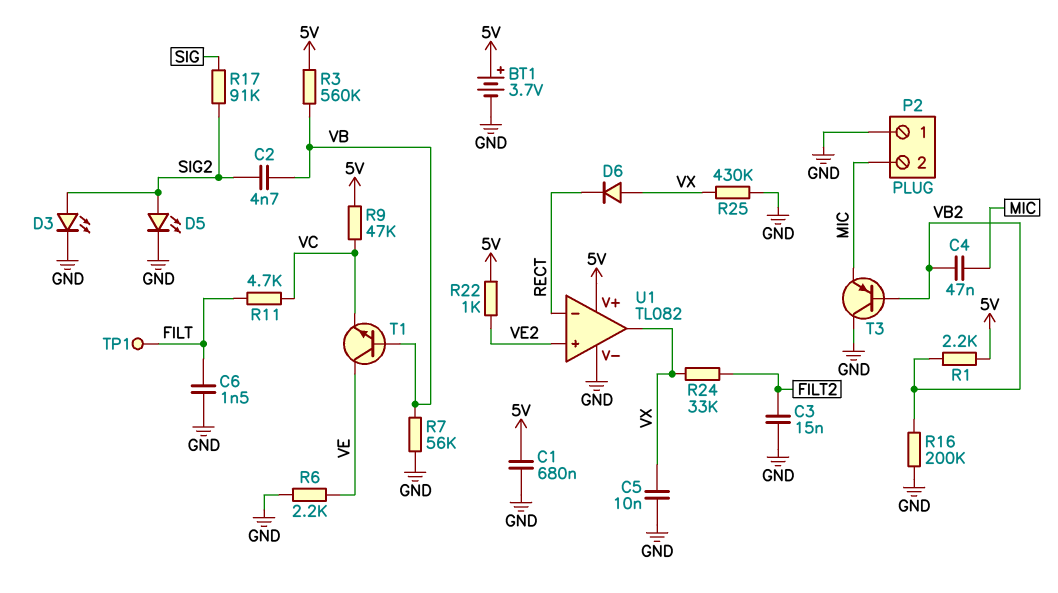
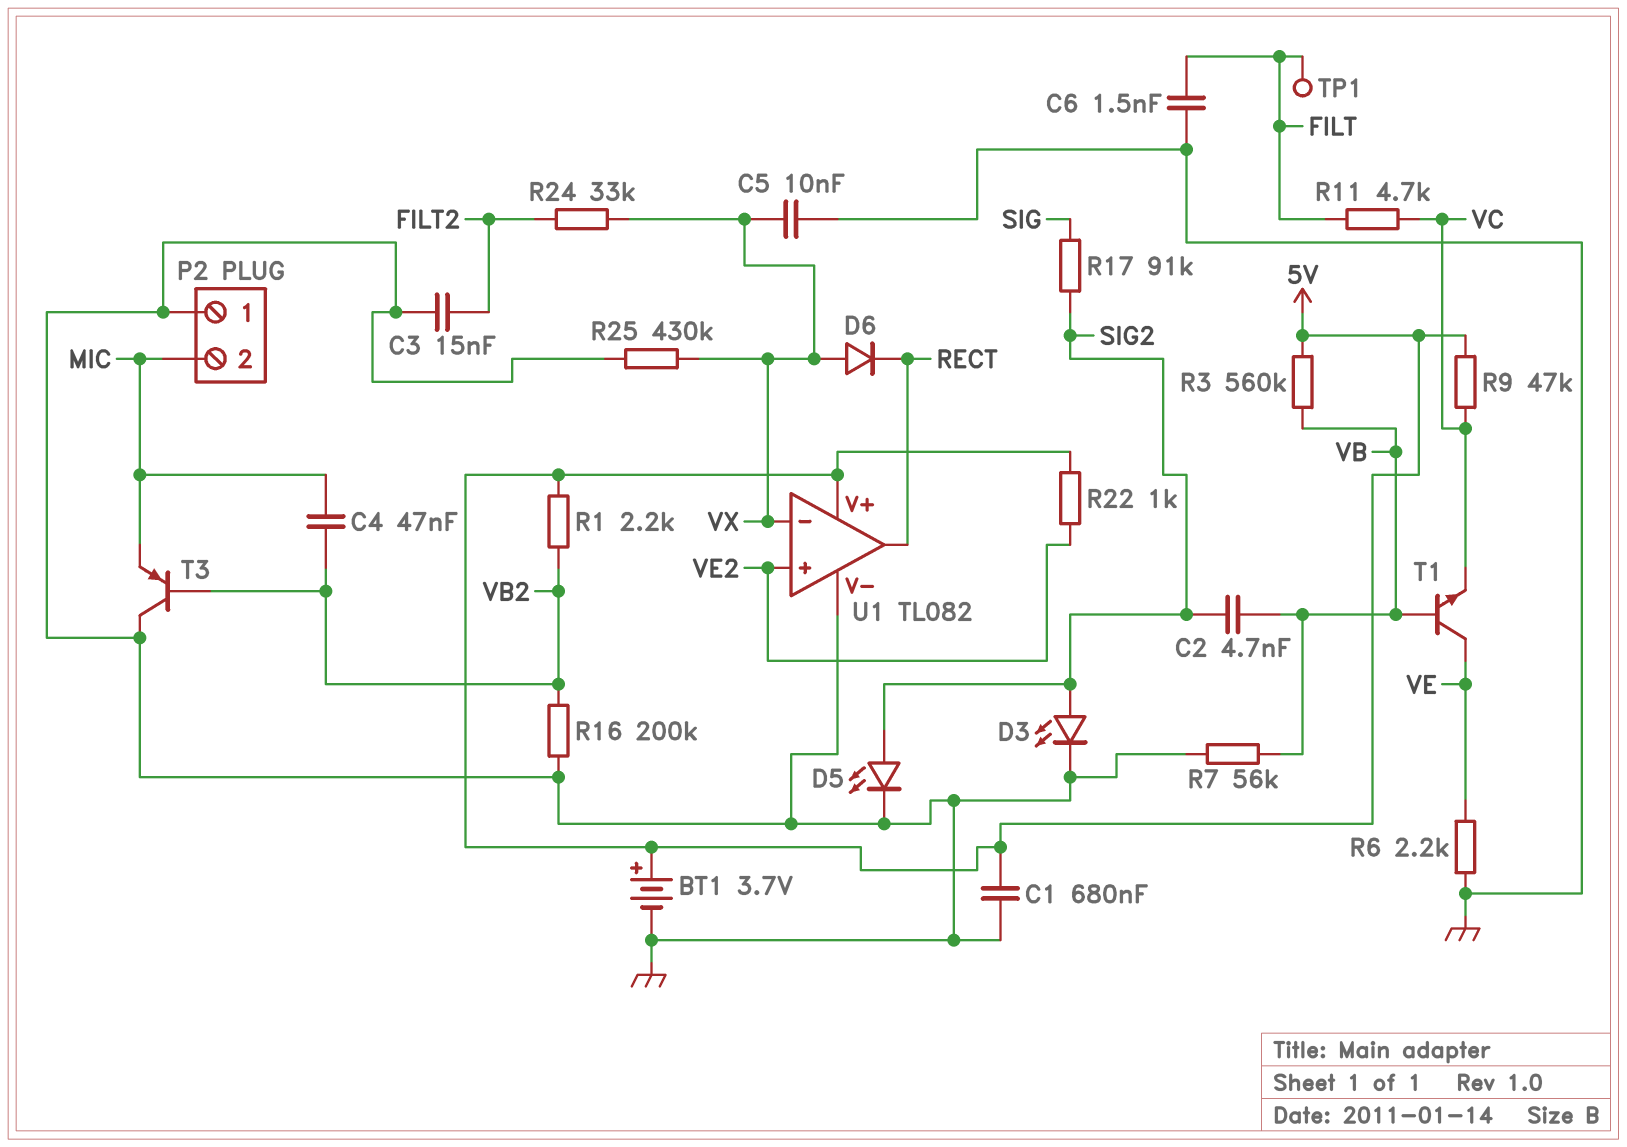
U1 pin in-: RECT -> VX
U1 pin out: VX -> RECT

